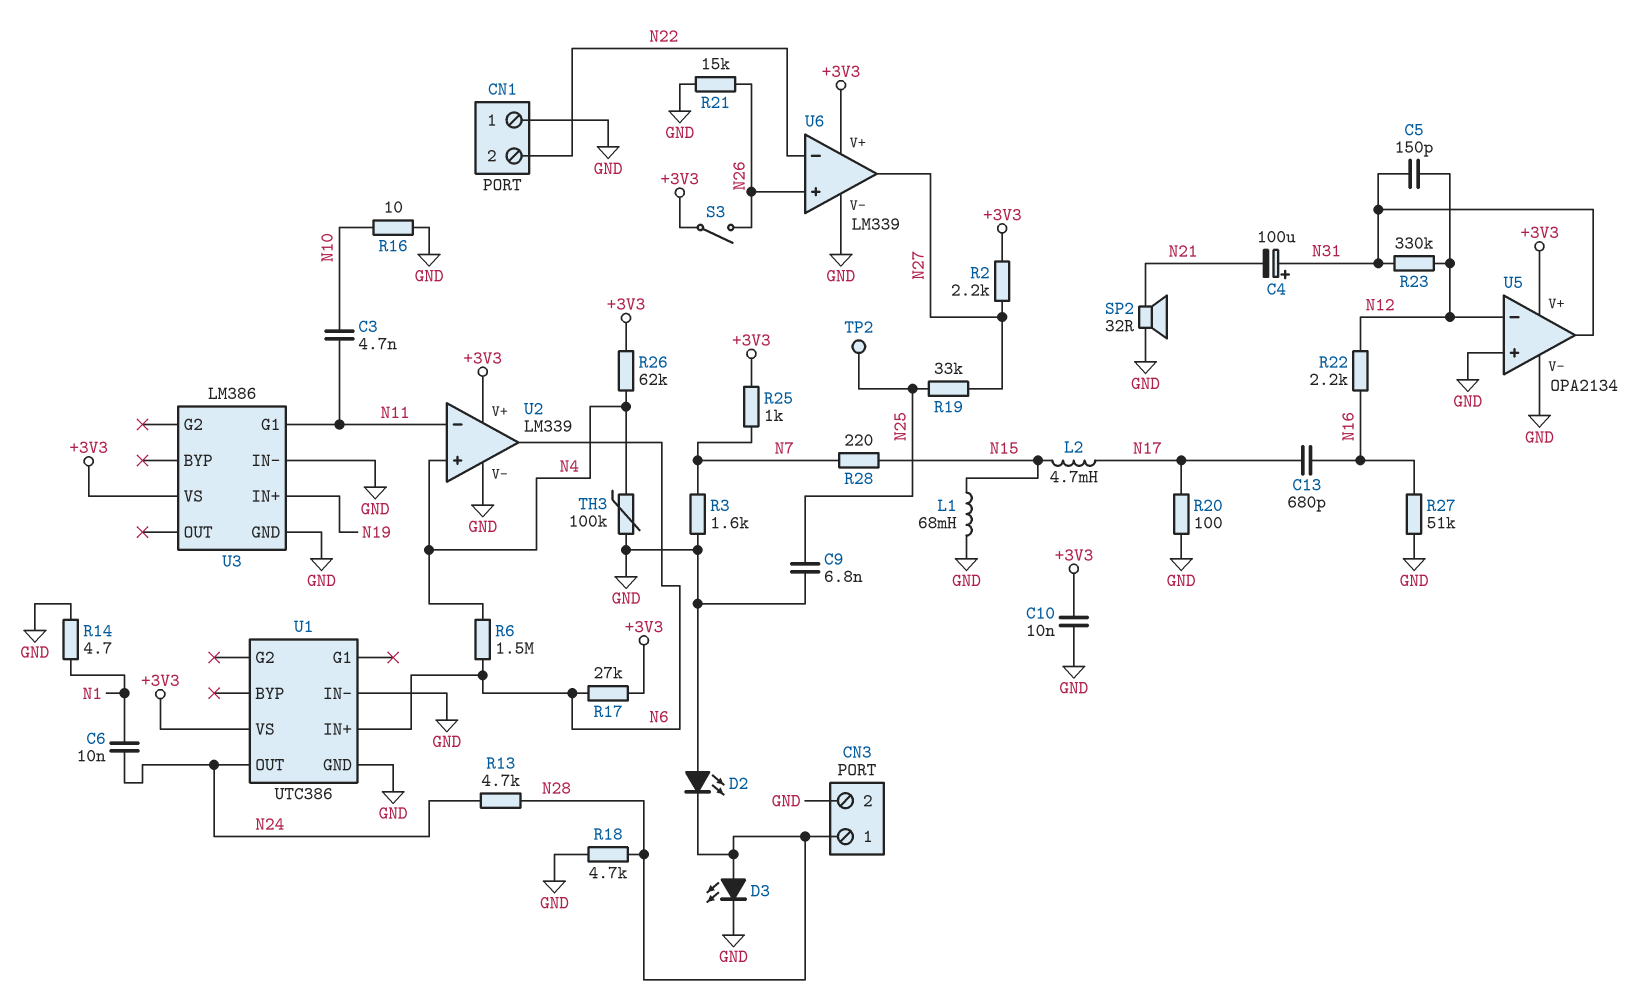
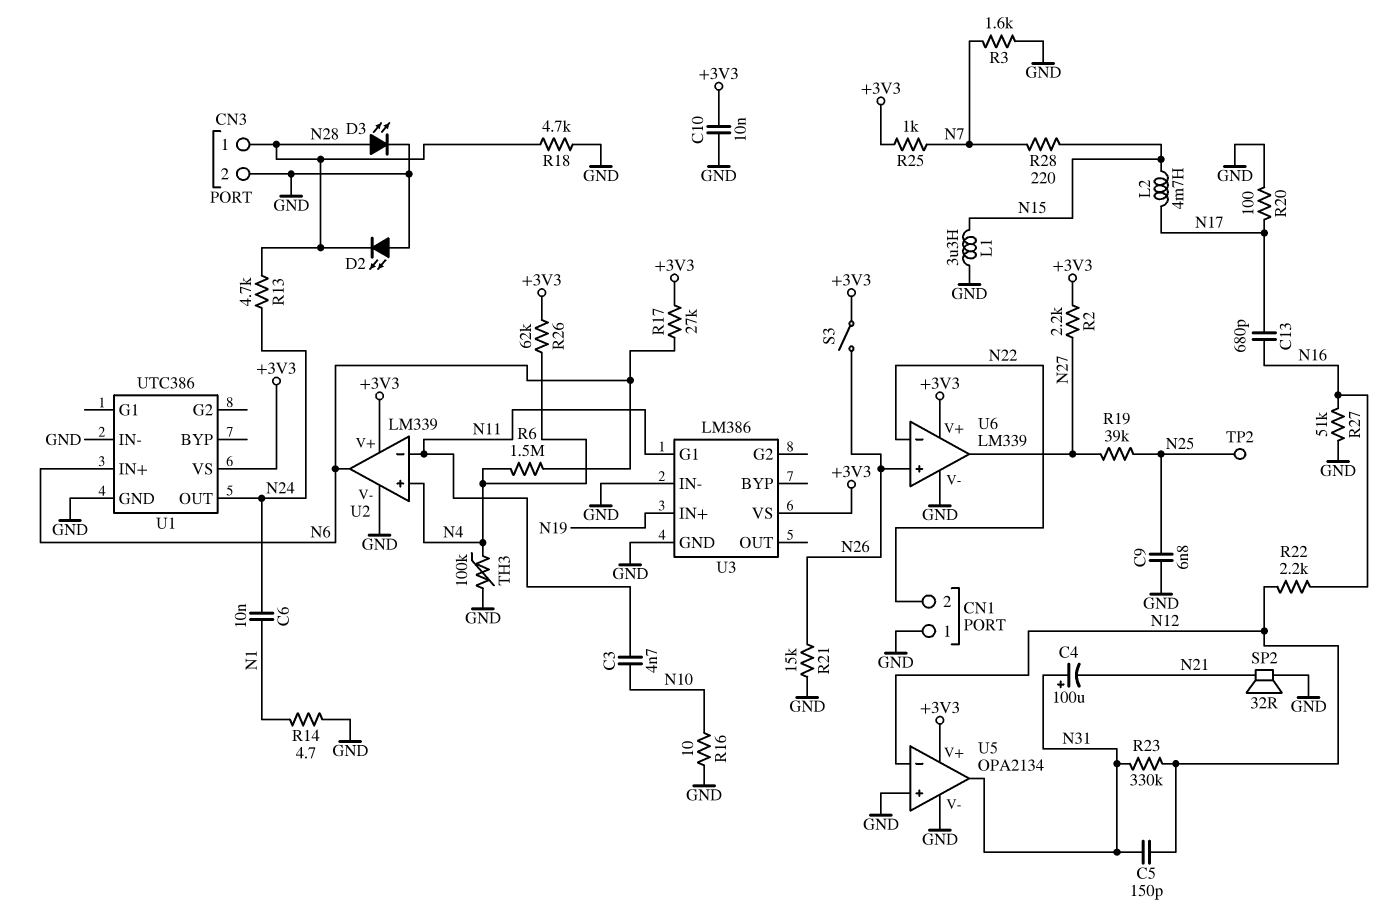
L1: 68mH (GND, N15) -> 3.3uH (GND, N15)
R19: 33k (N25, N27) -> 39k (N25, N27)

